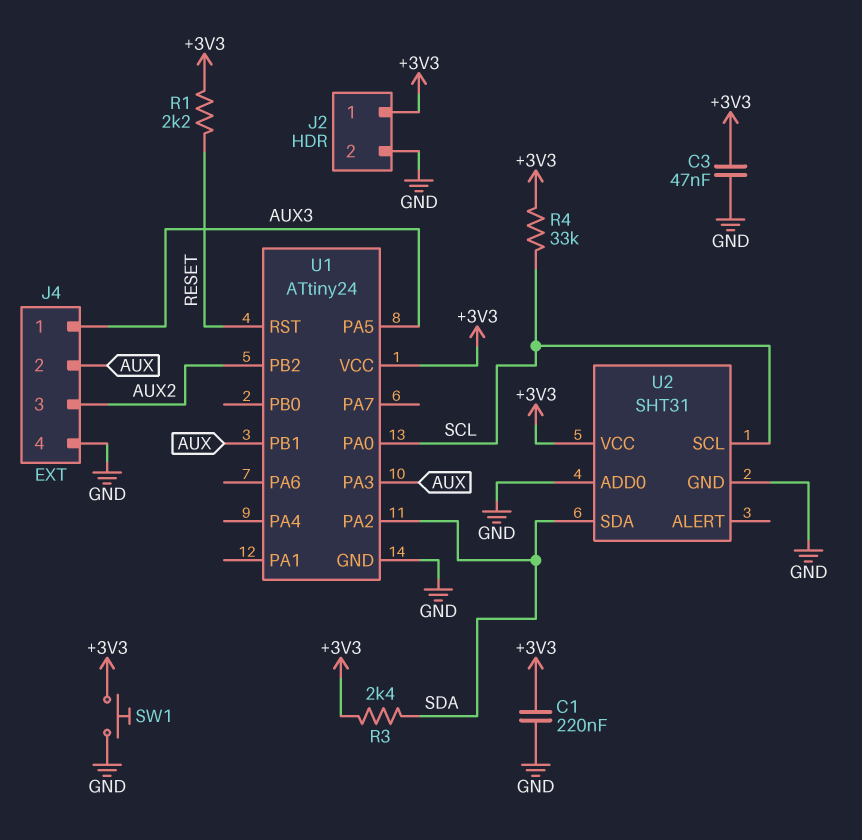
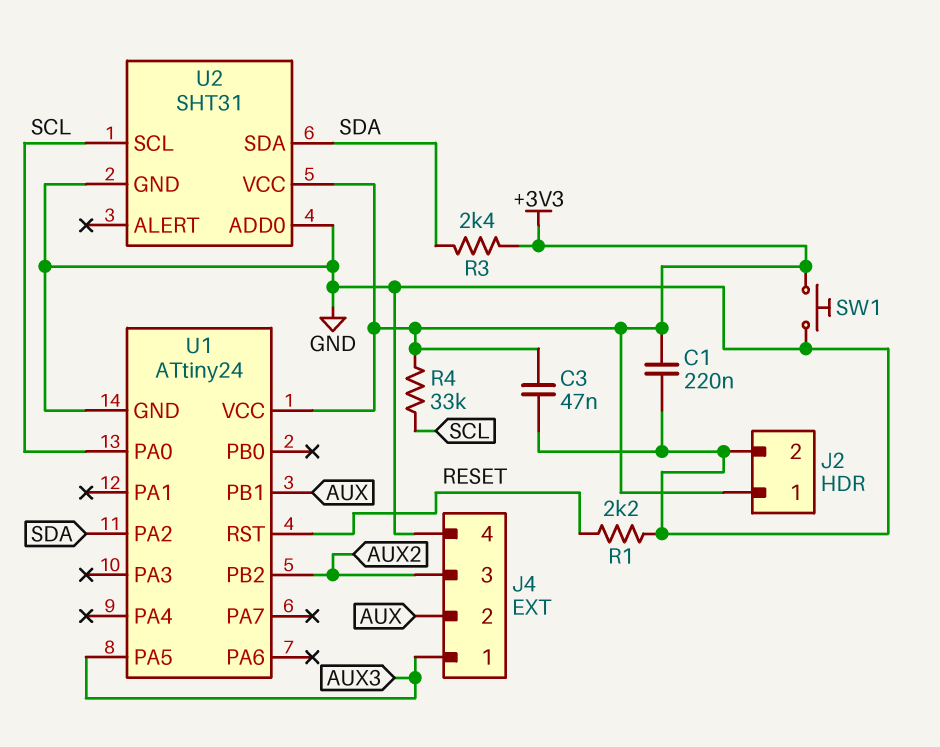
R1: 2.2k (+3V3, RESET) -> 2.2k (GND, RESET)
U1 pin PA3: AUX -> none

